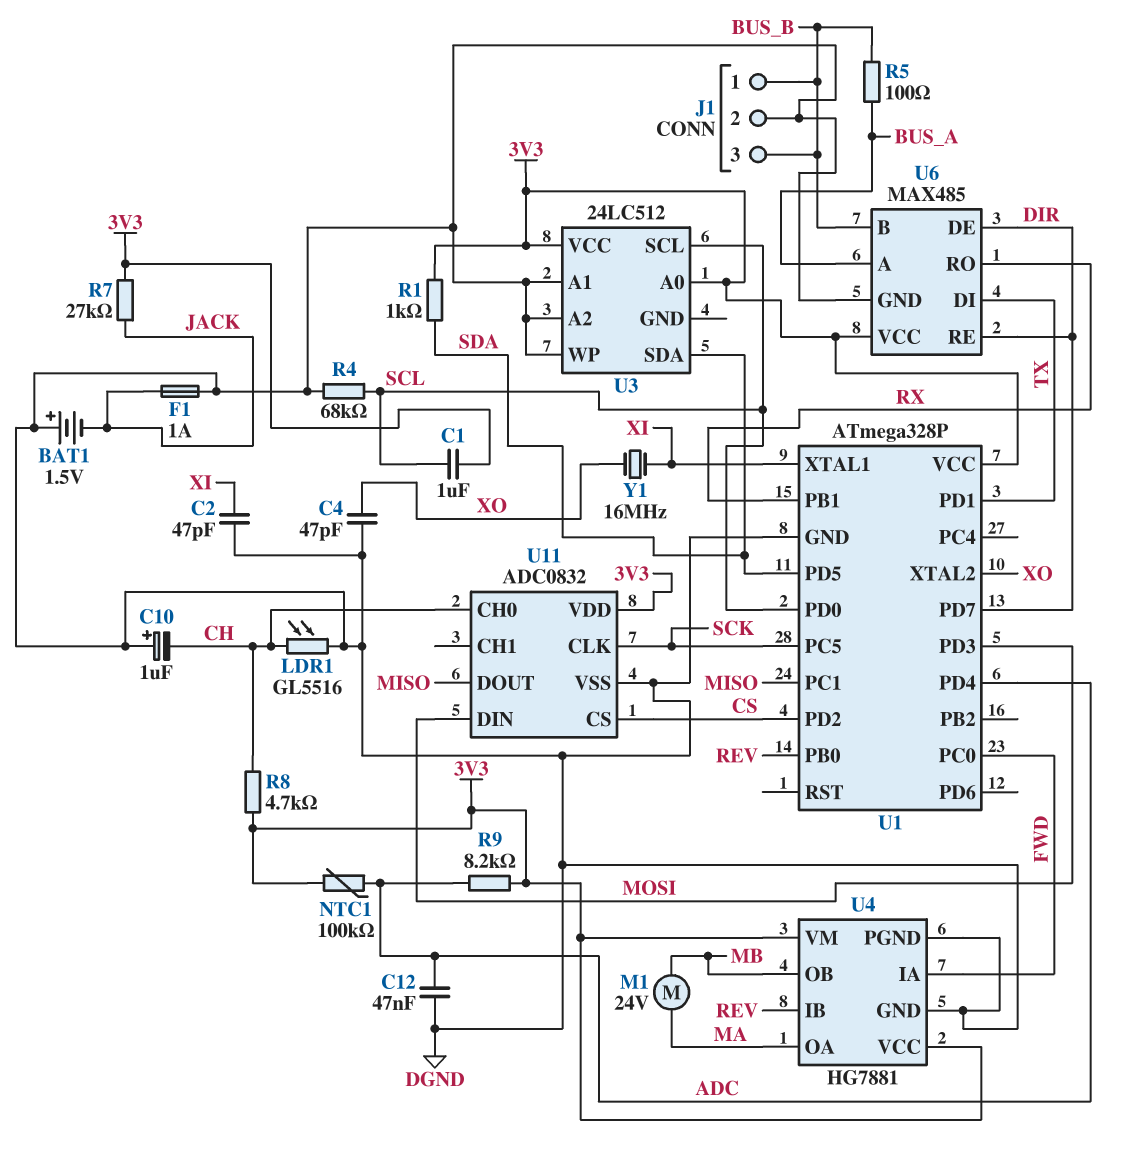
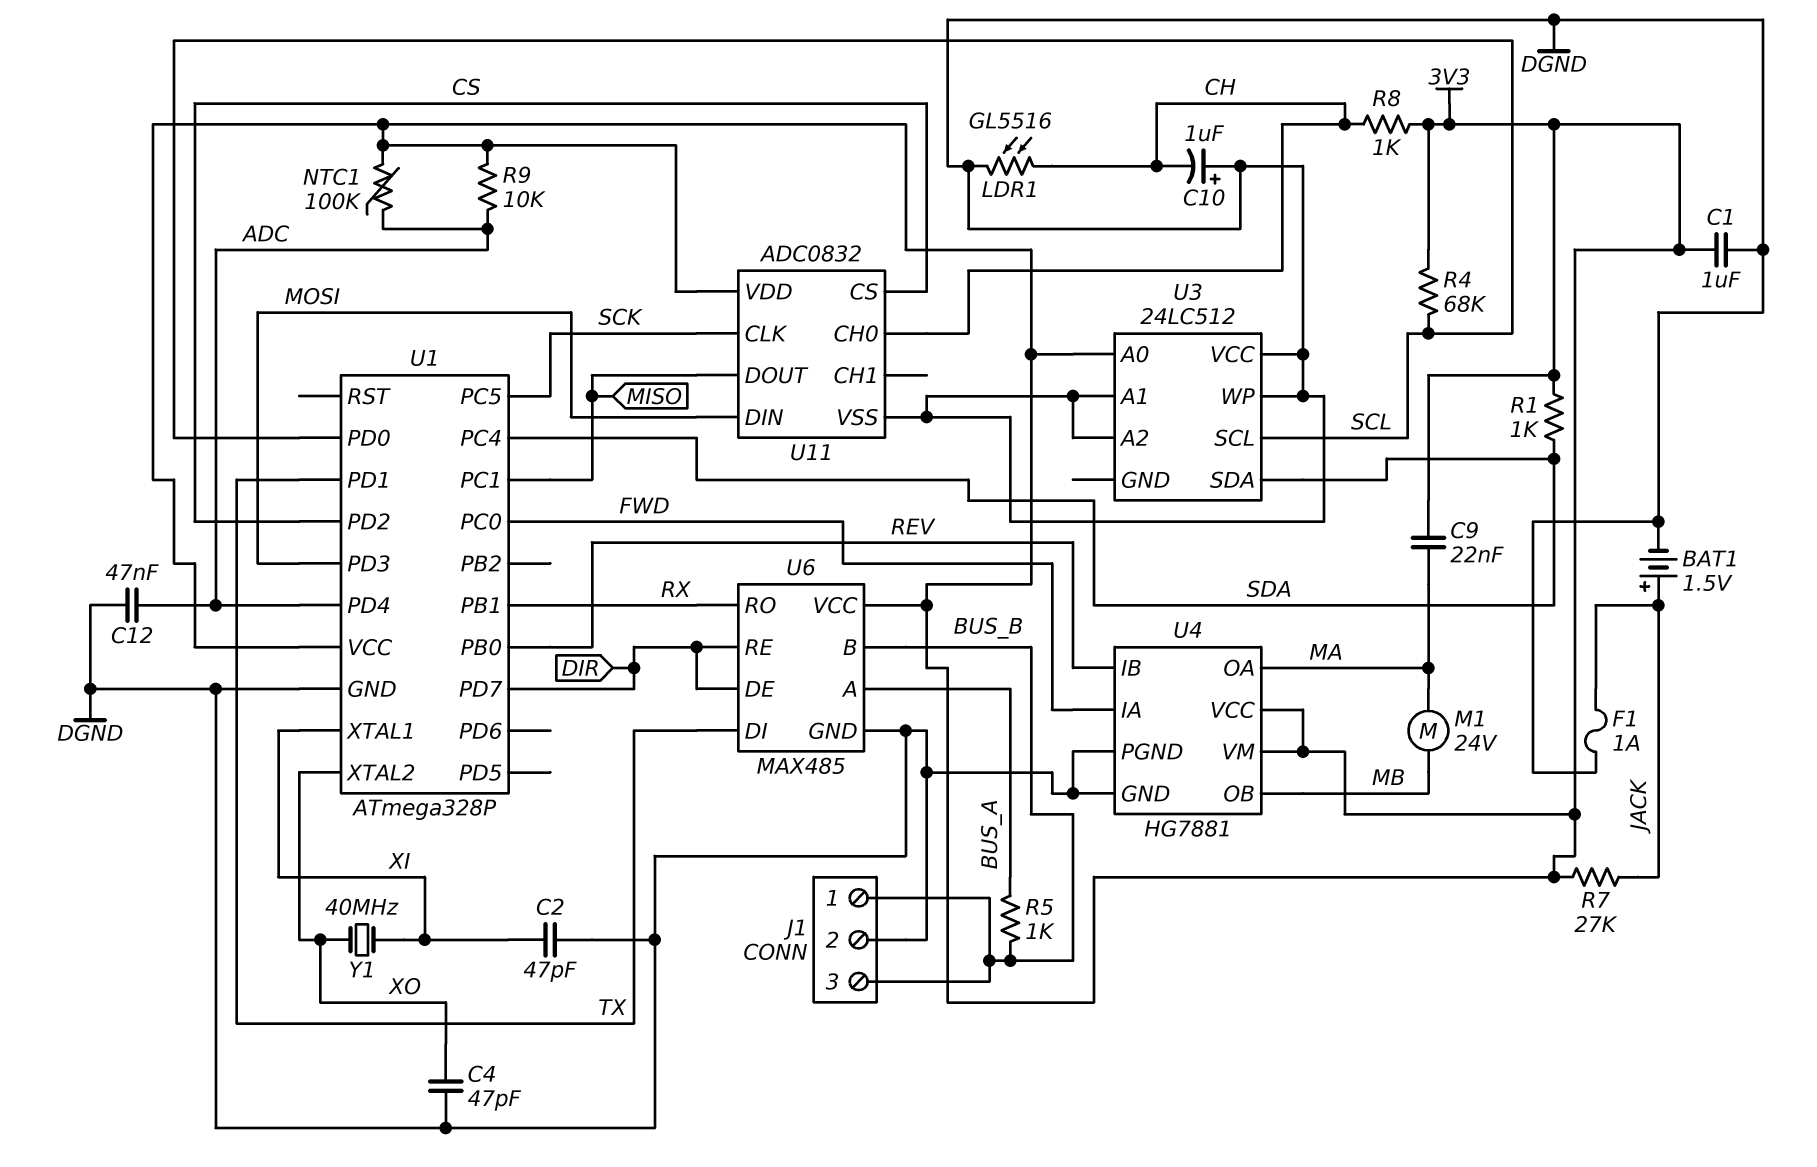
BAT1: 1.5V (plus DGND, minus JACK) -> 1.5V (plus JACK, minus DGND)
C1: 1uF (3V3, SCL) -> 1uF (3V3, DGND)
C9: none -> 22nF (3V3, MA)
R4: 68k (DGND, SCL) -> 68k (3V3, SCL)
R5: 100 (BUS_A, BUS_B) -> 1k (BUS_A, BUS_B)
R8: 4.7k (3V3, CH) -> 1k (3V3, CH)
R9: 8.2k (3V3, ADC) -> 10k (3V3, ADC)
U1 pin PC4: none -> SDA
U1 pin PD5: SDA -> none
U3 pin VCC: 3V3 -> DGND
Y1: 16MHz (XI, XO) -> 40MHz (XI, XO)

